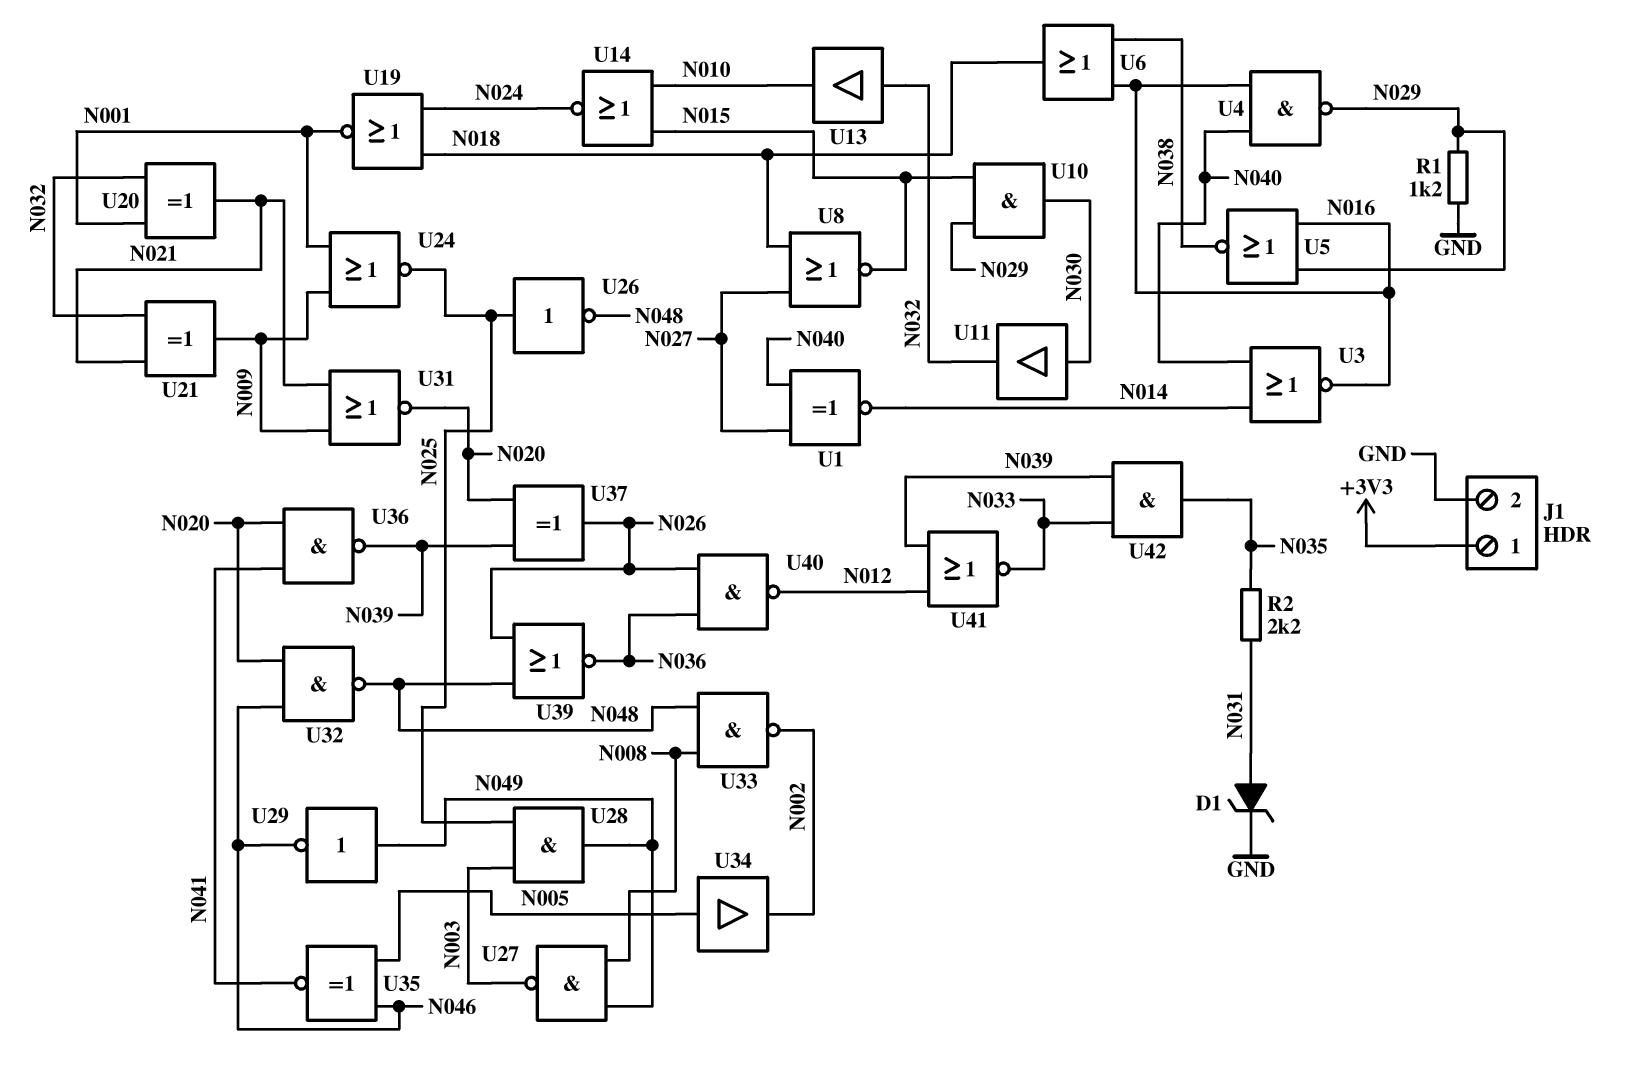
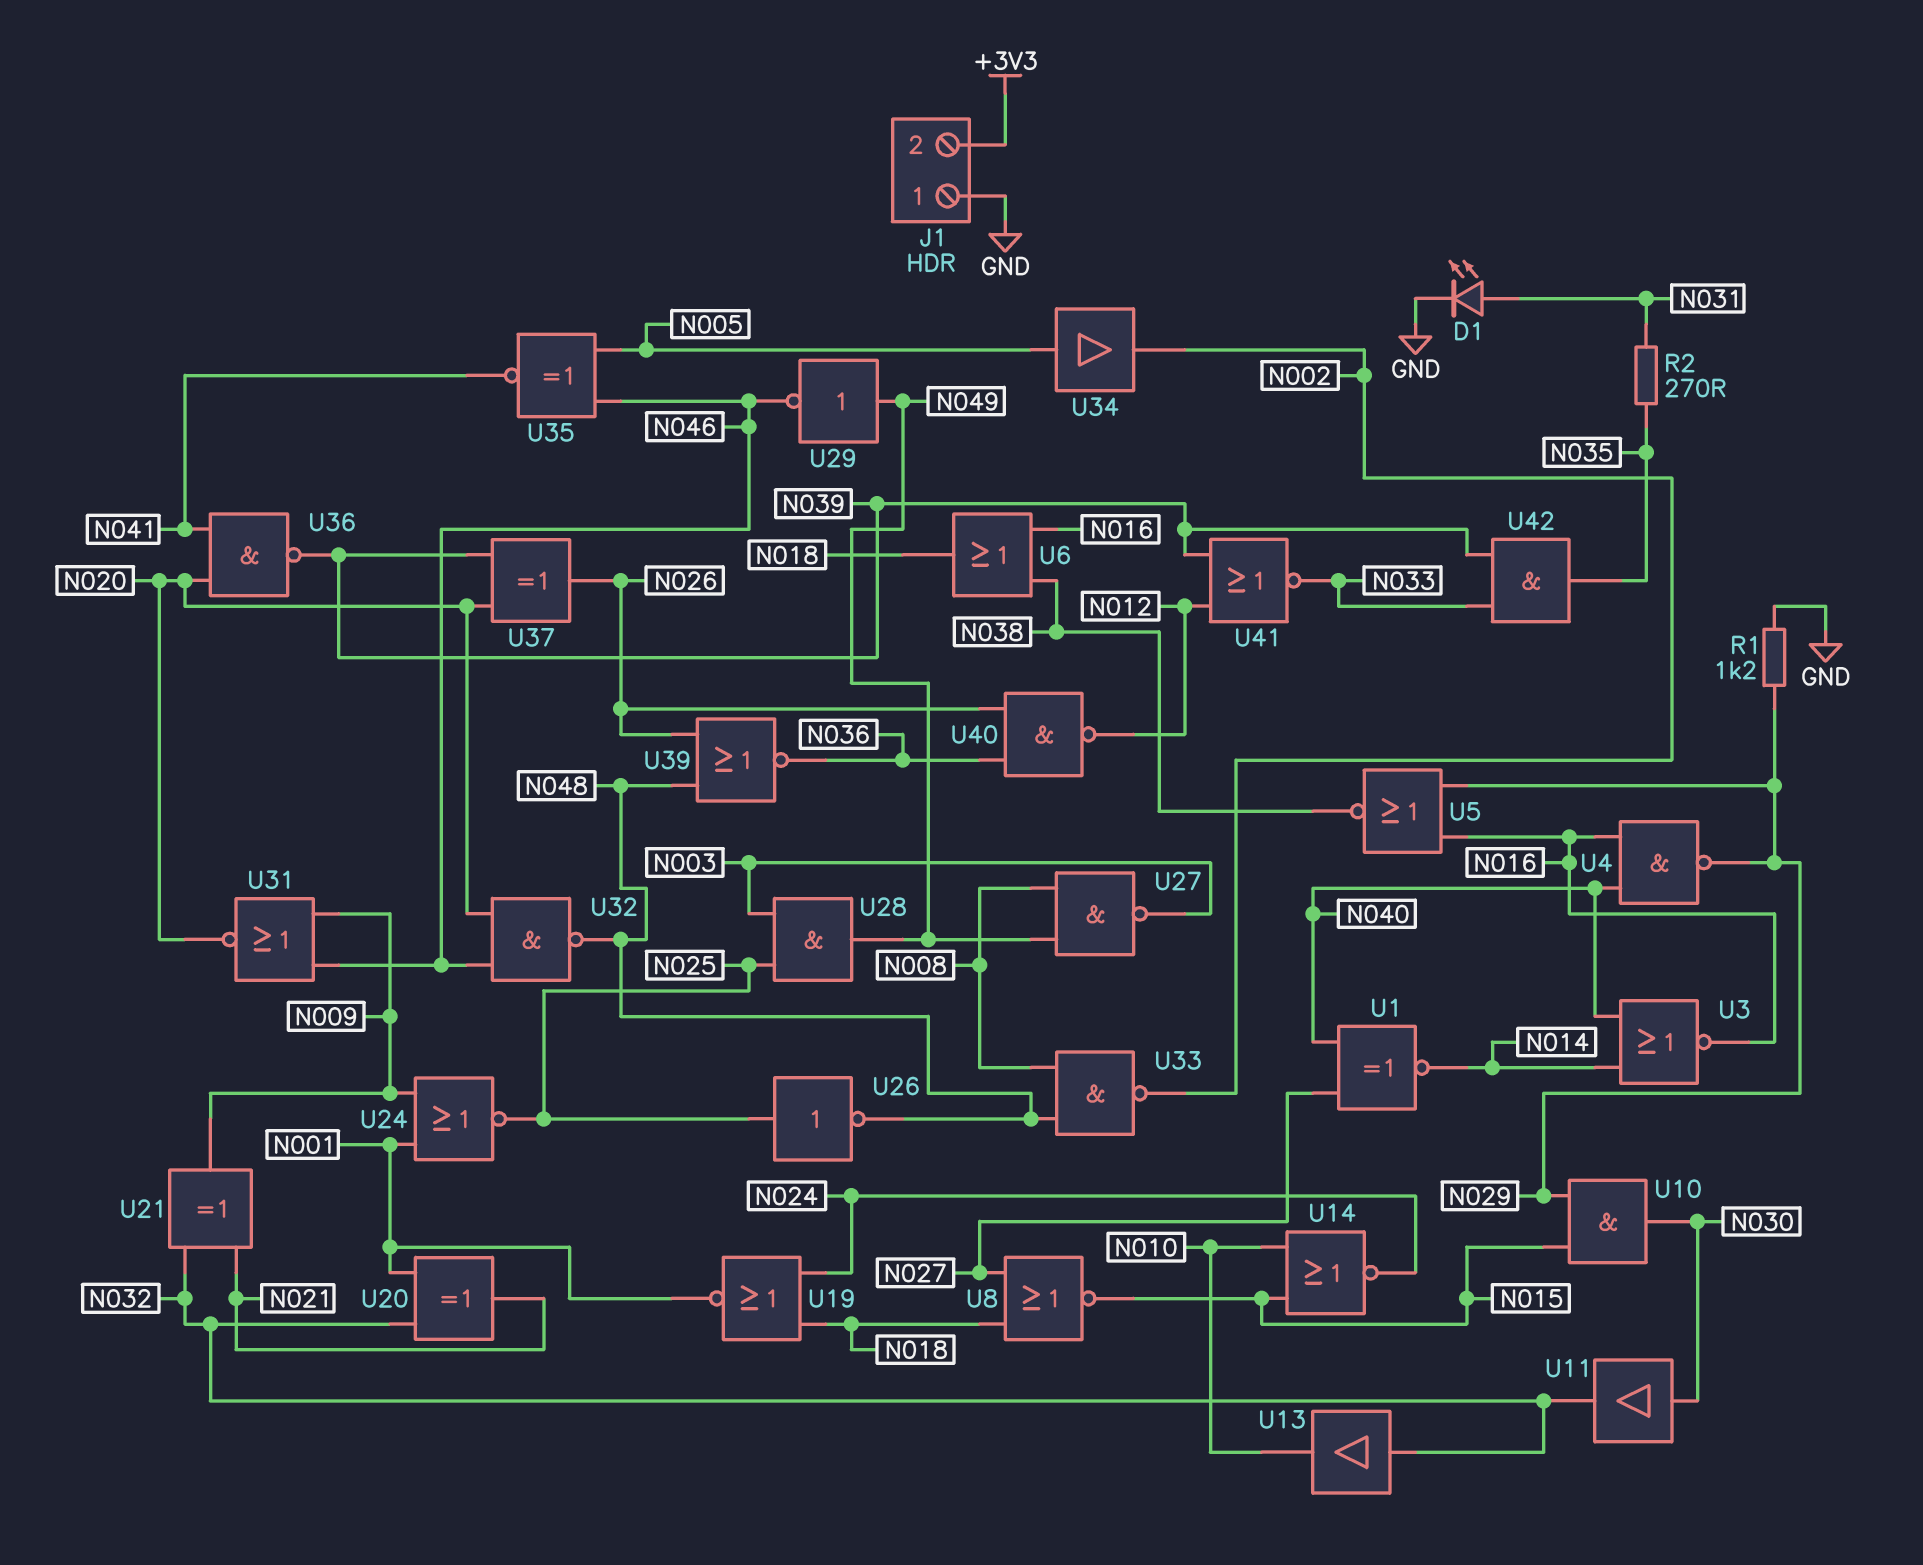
D1: zener (A N031, K GND) -> LED (A N031, K GND)
J1 pin 1: +3V3 -> GND
J1 pin 2: GND -> +3V3
R2: 2.2k (N031, N035) -> 270 (N031, N035)
U31: NOR (in N009, in N021, out N020) -> NOR (in N009, in N046, out N020)

